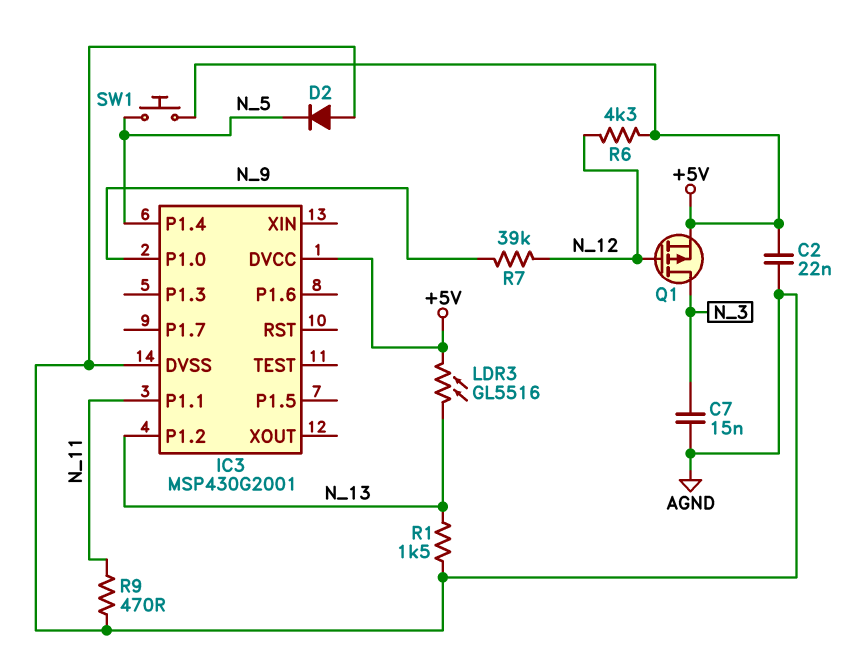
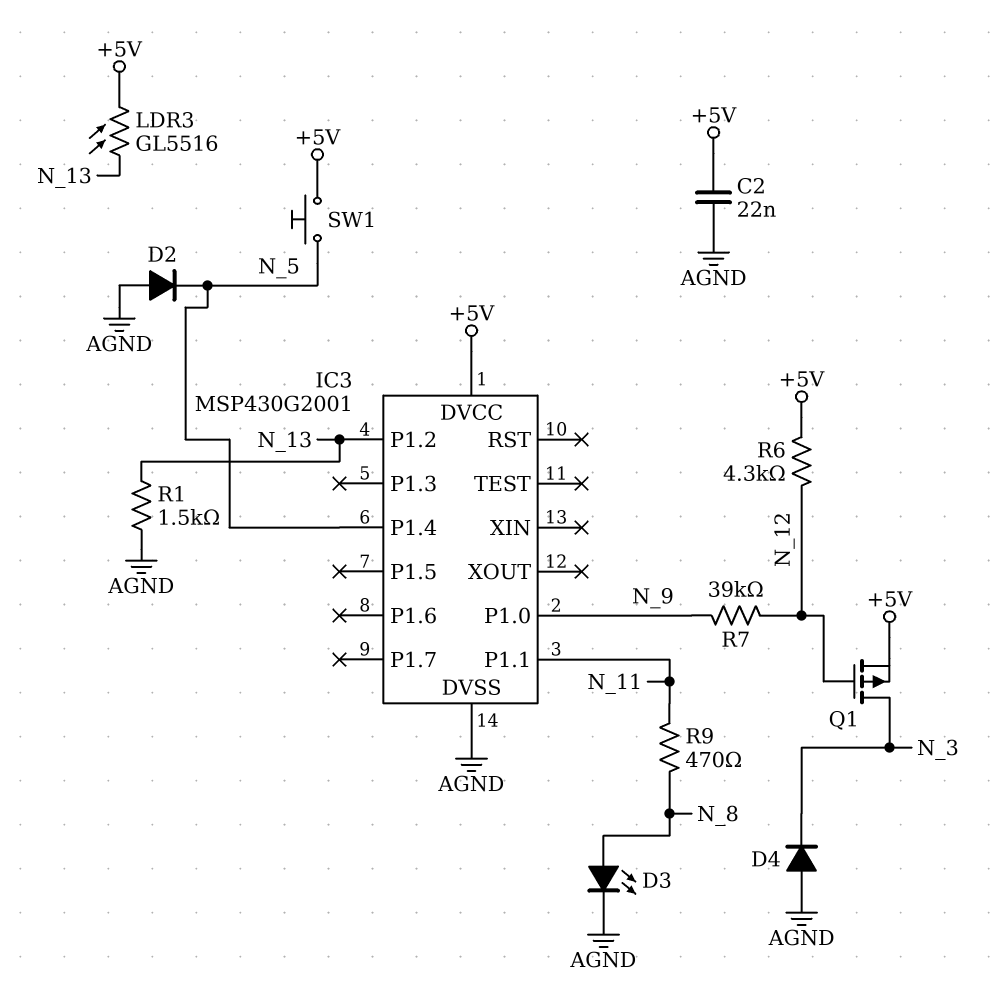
C7: 15nF (AGND, N_3) -> none
D3: none -> LED (A N_8, K AGND)
D4: none -> diode (A AGND, K N_3)
R9: 470 (AGND, N_11) -> 470 (N_8, N_11)

